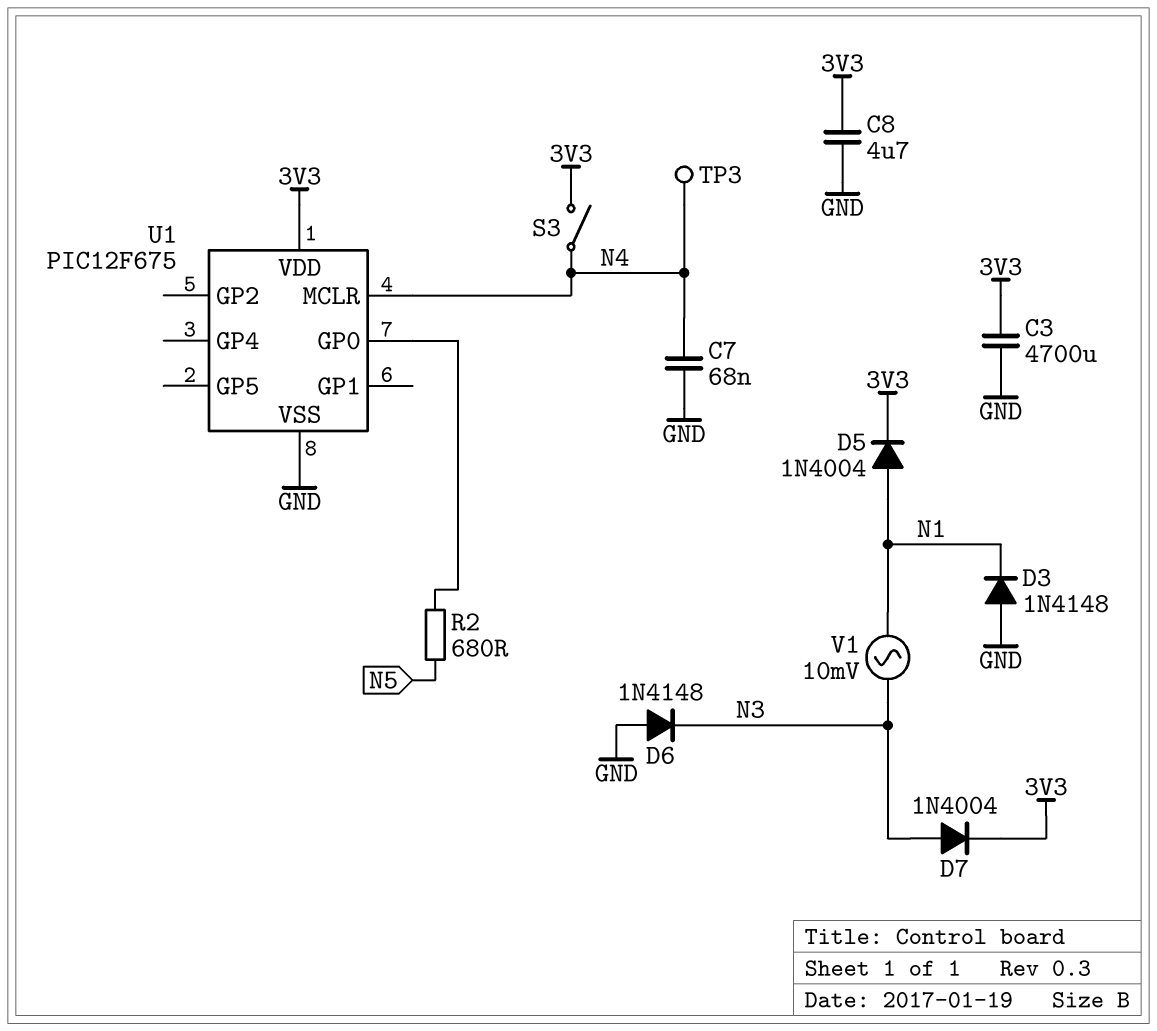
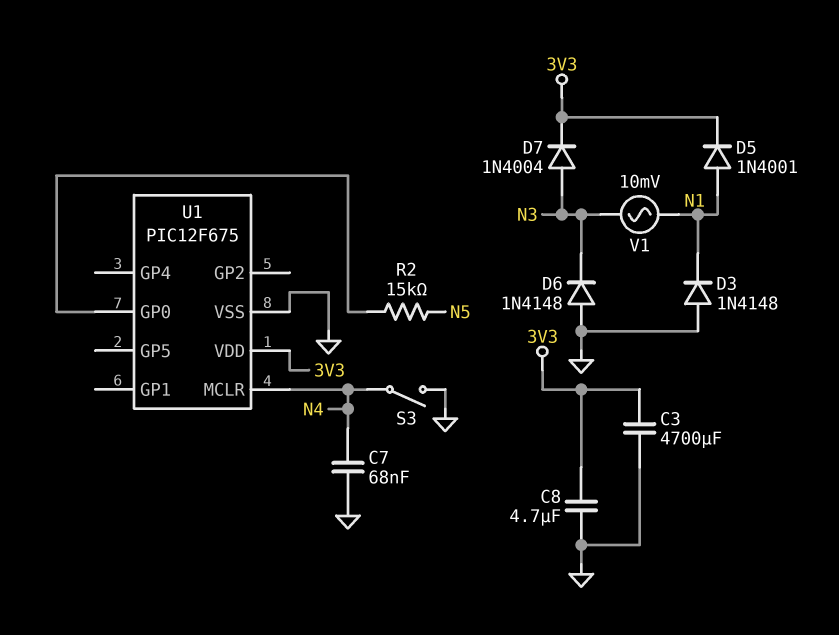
D5: diode 1N4004 (A N1, K 3V3) -> diode 1N4001 (A N1, K 3V3)
R2: 680 (N5, U1/GP0) -> 15k (N5, U1/GP0)
S3: switch (3V3, N4) -> switch (GND, N4)
TP3: test point (N4) -> none

